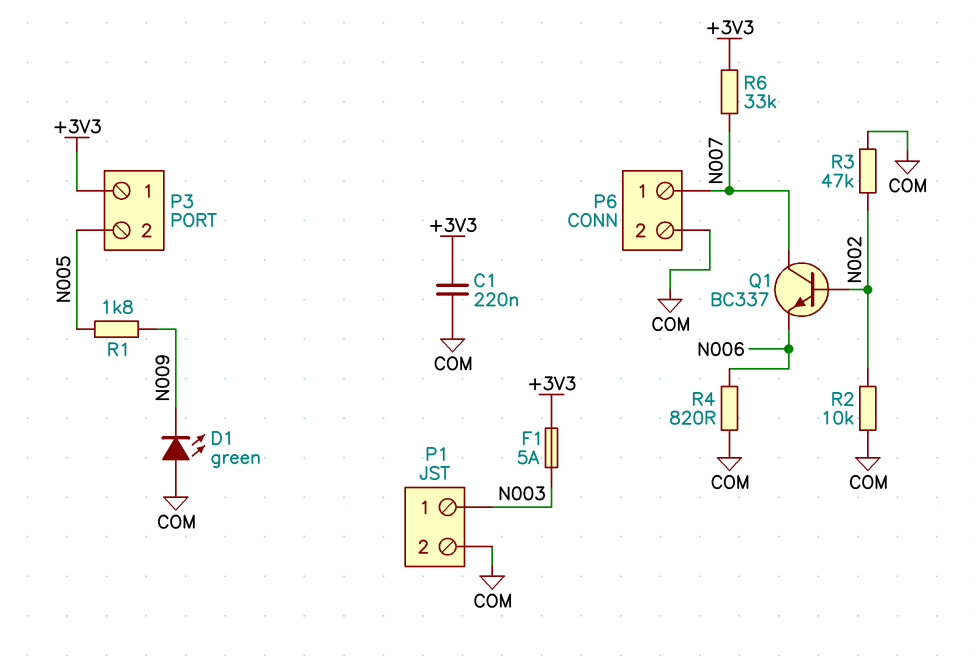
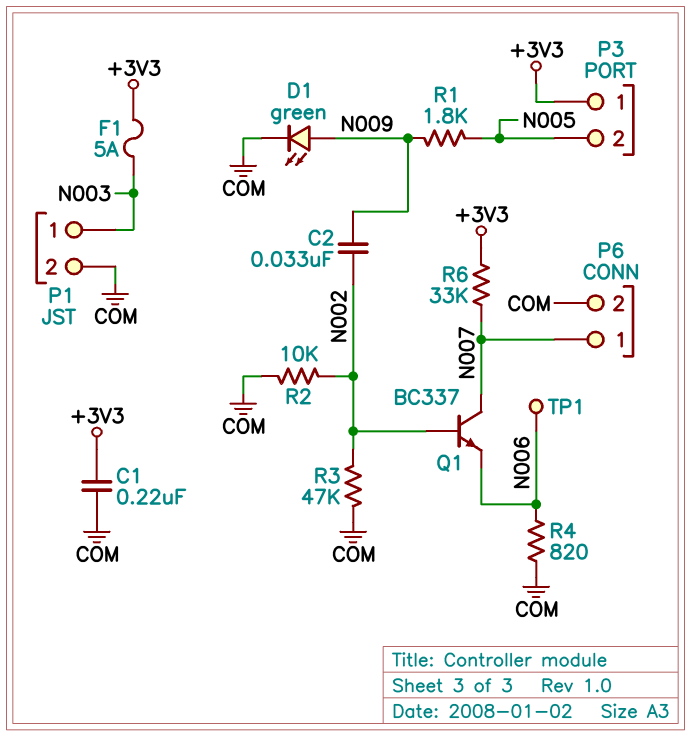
C2: none -> 33nF (N002, N009)
D1: LED green (A COM, K N009) -> LED green (A N009, K COM)
TP1: none -> test point (N006)

